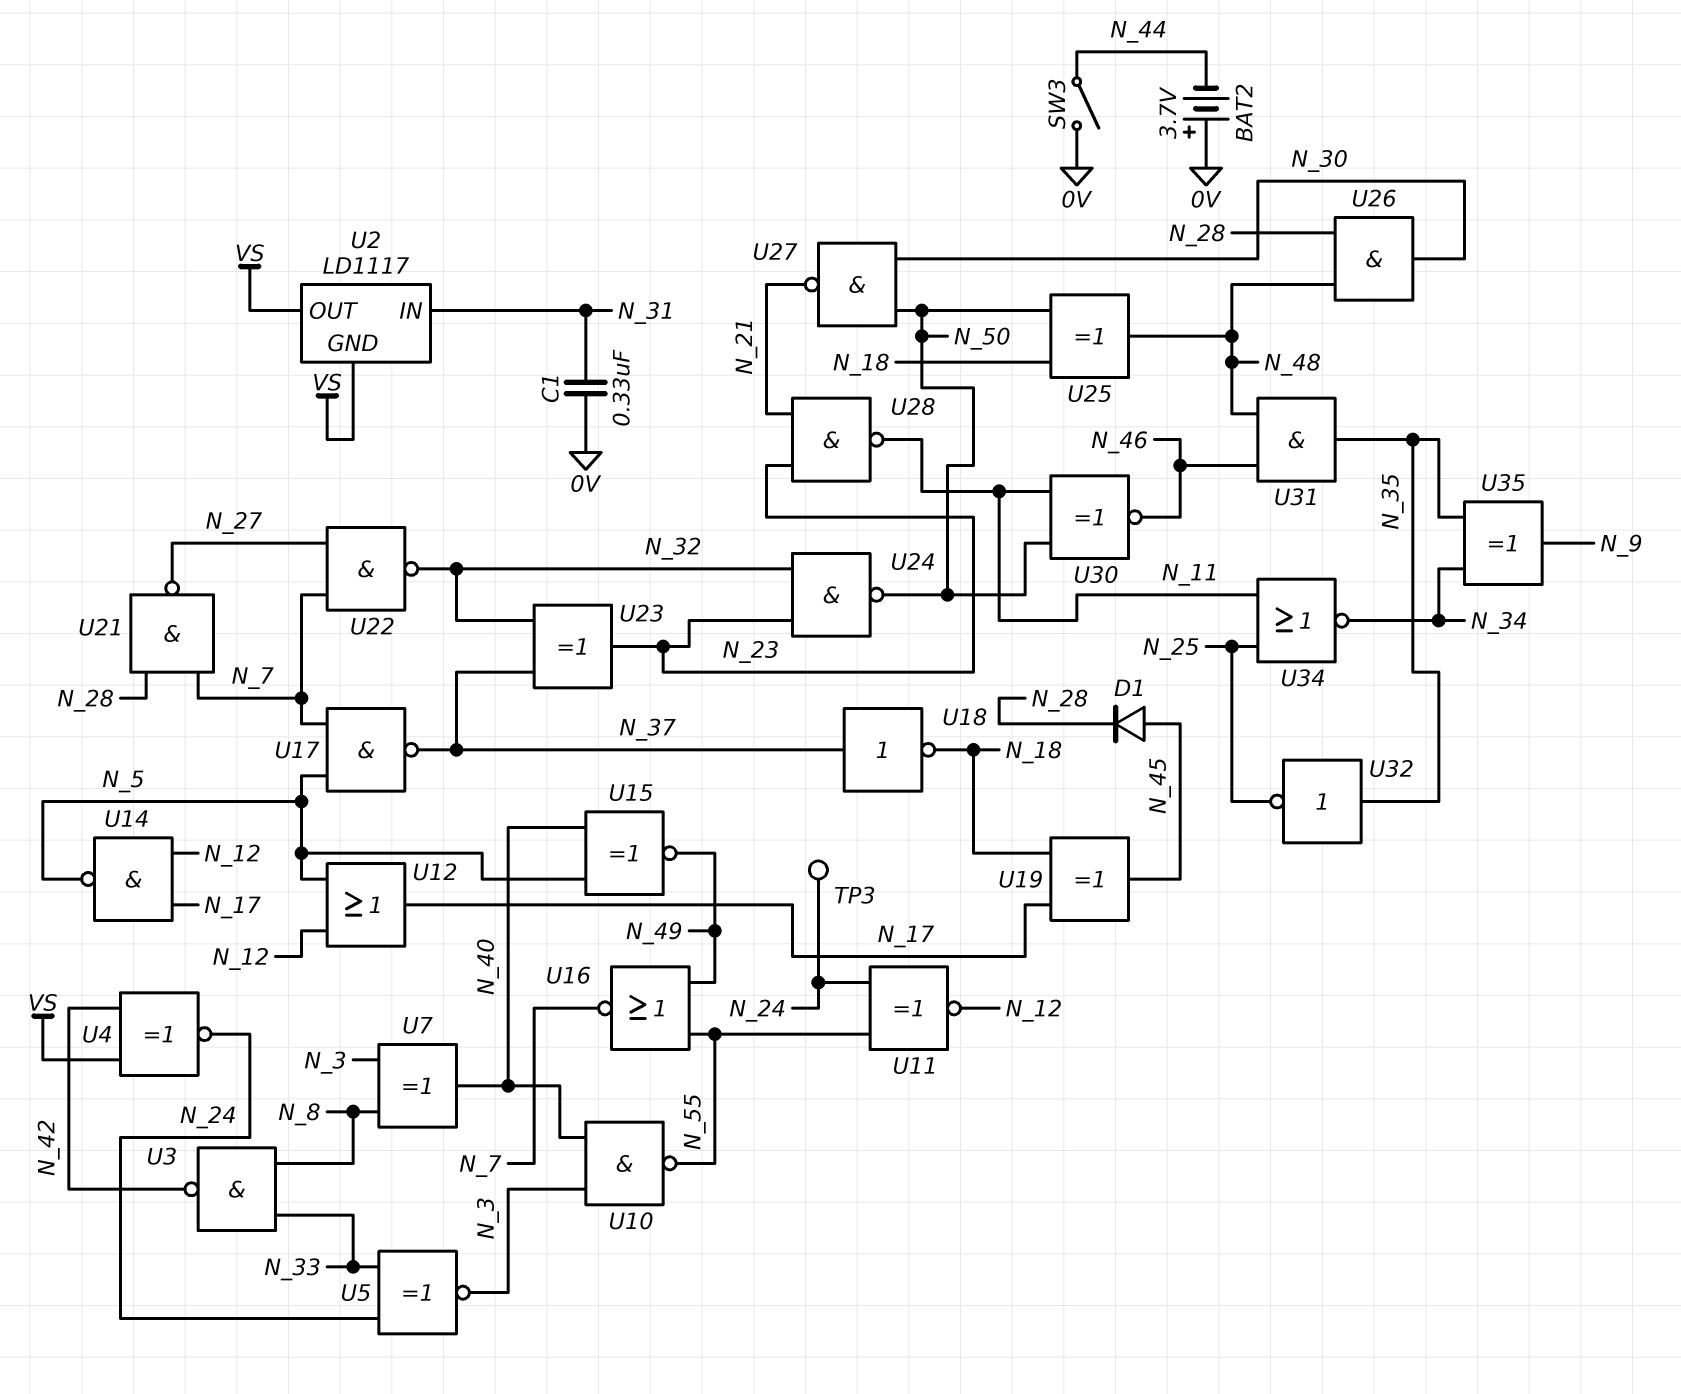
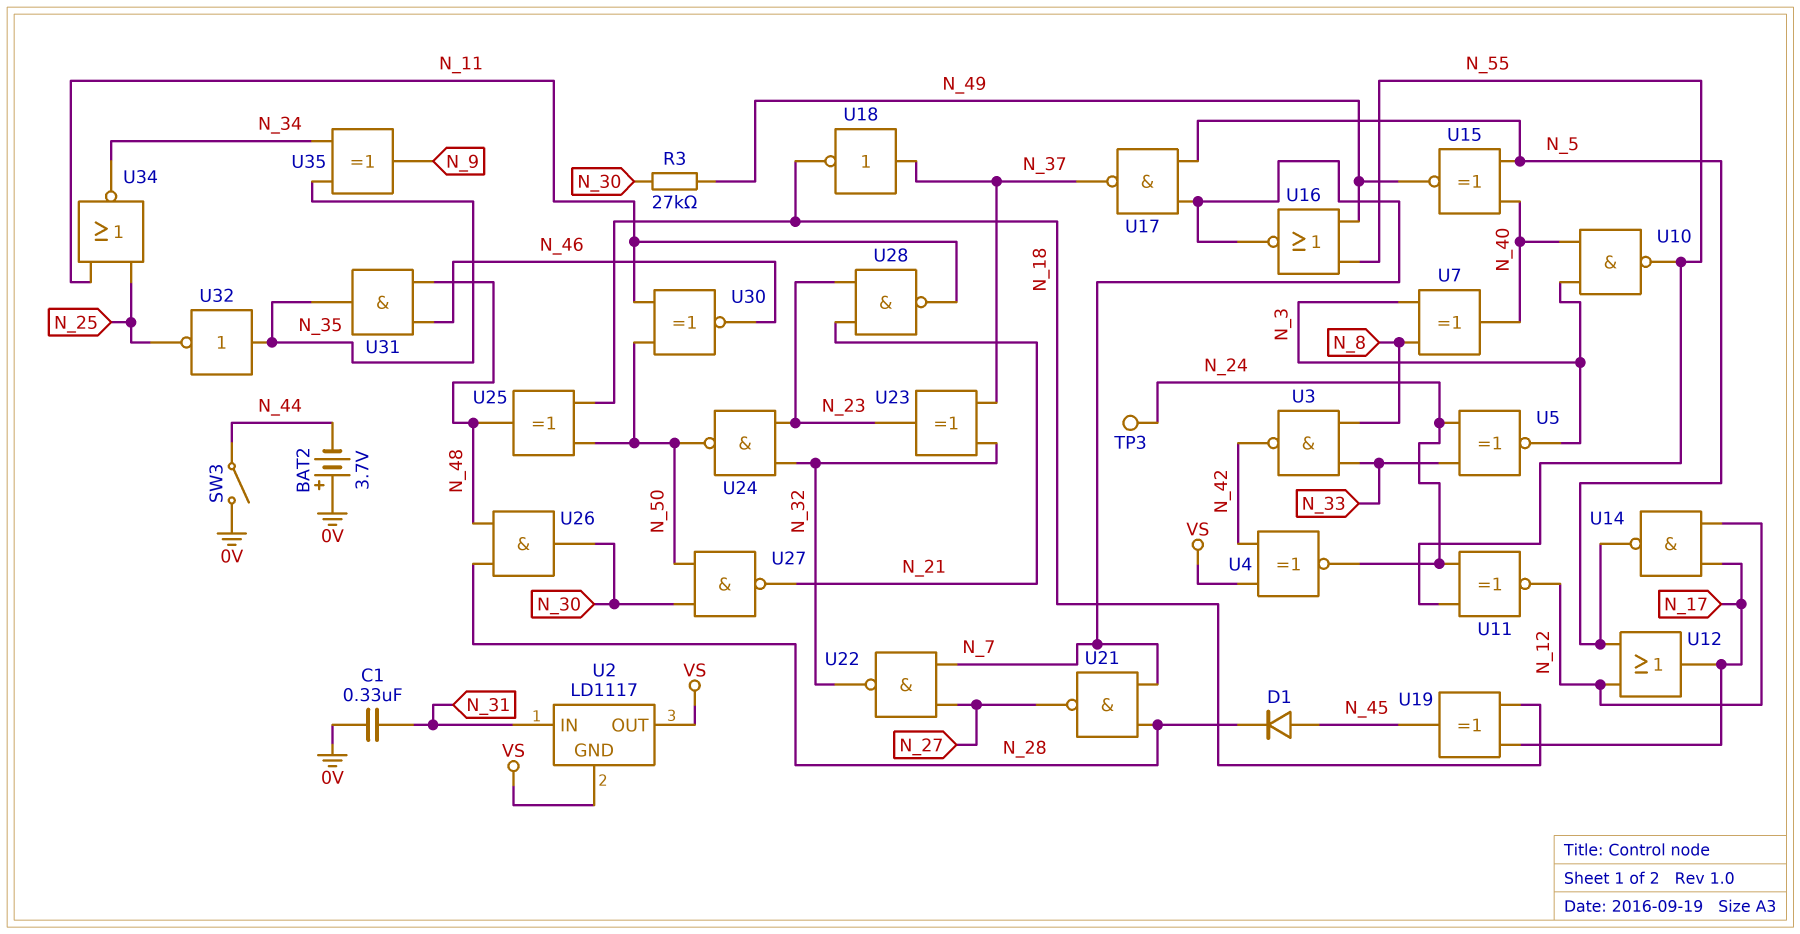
R3: none -> 27k (N_30, N_49)

